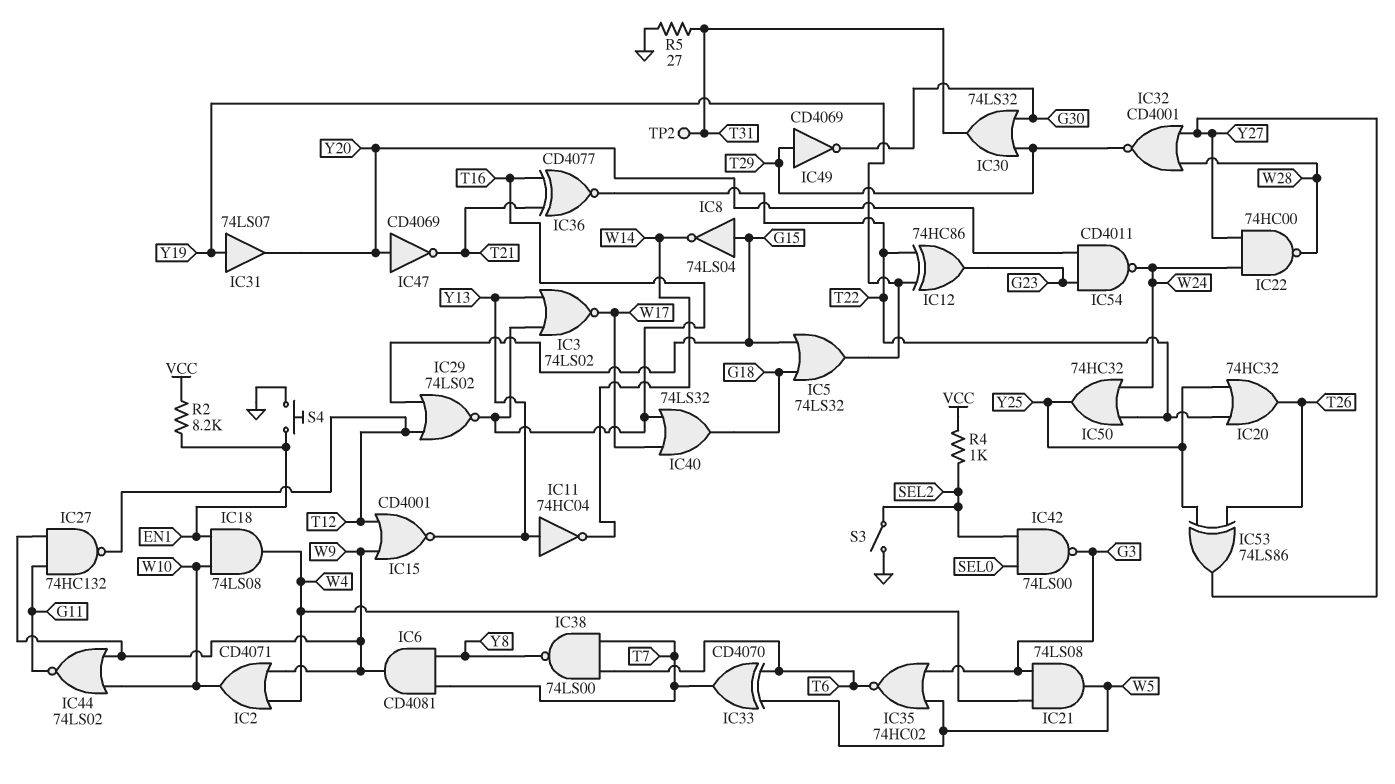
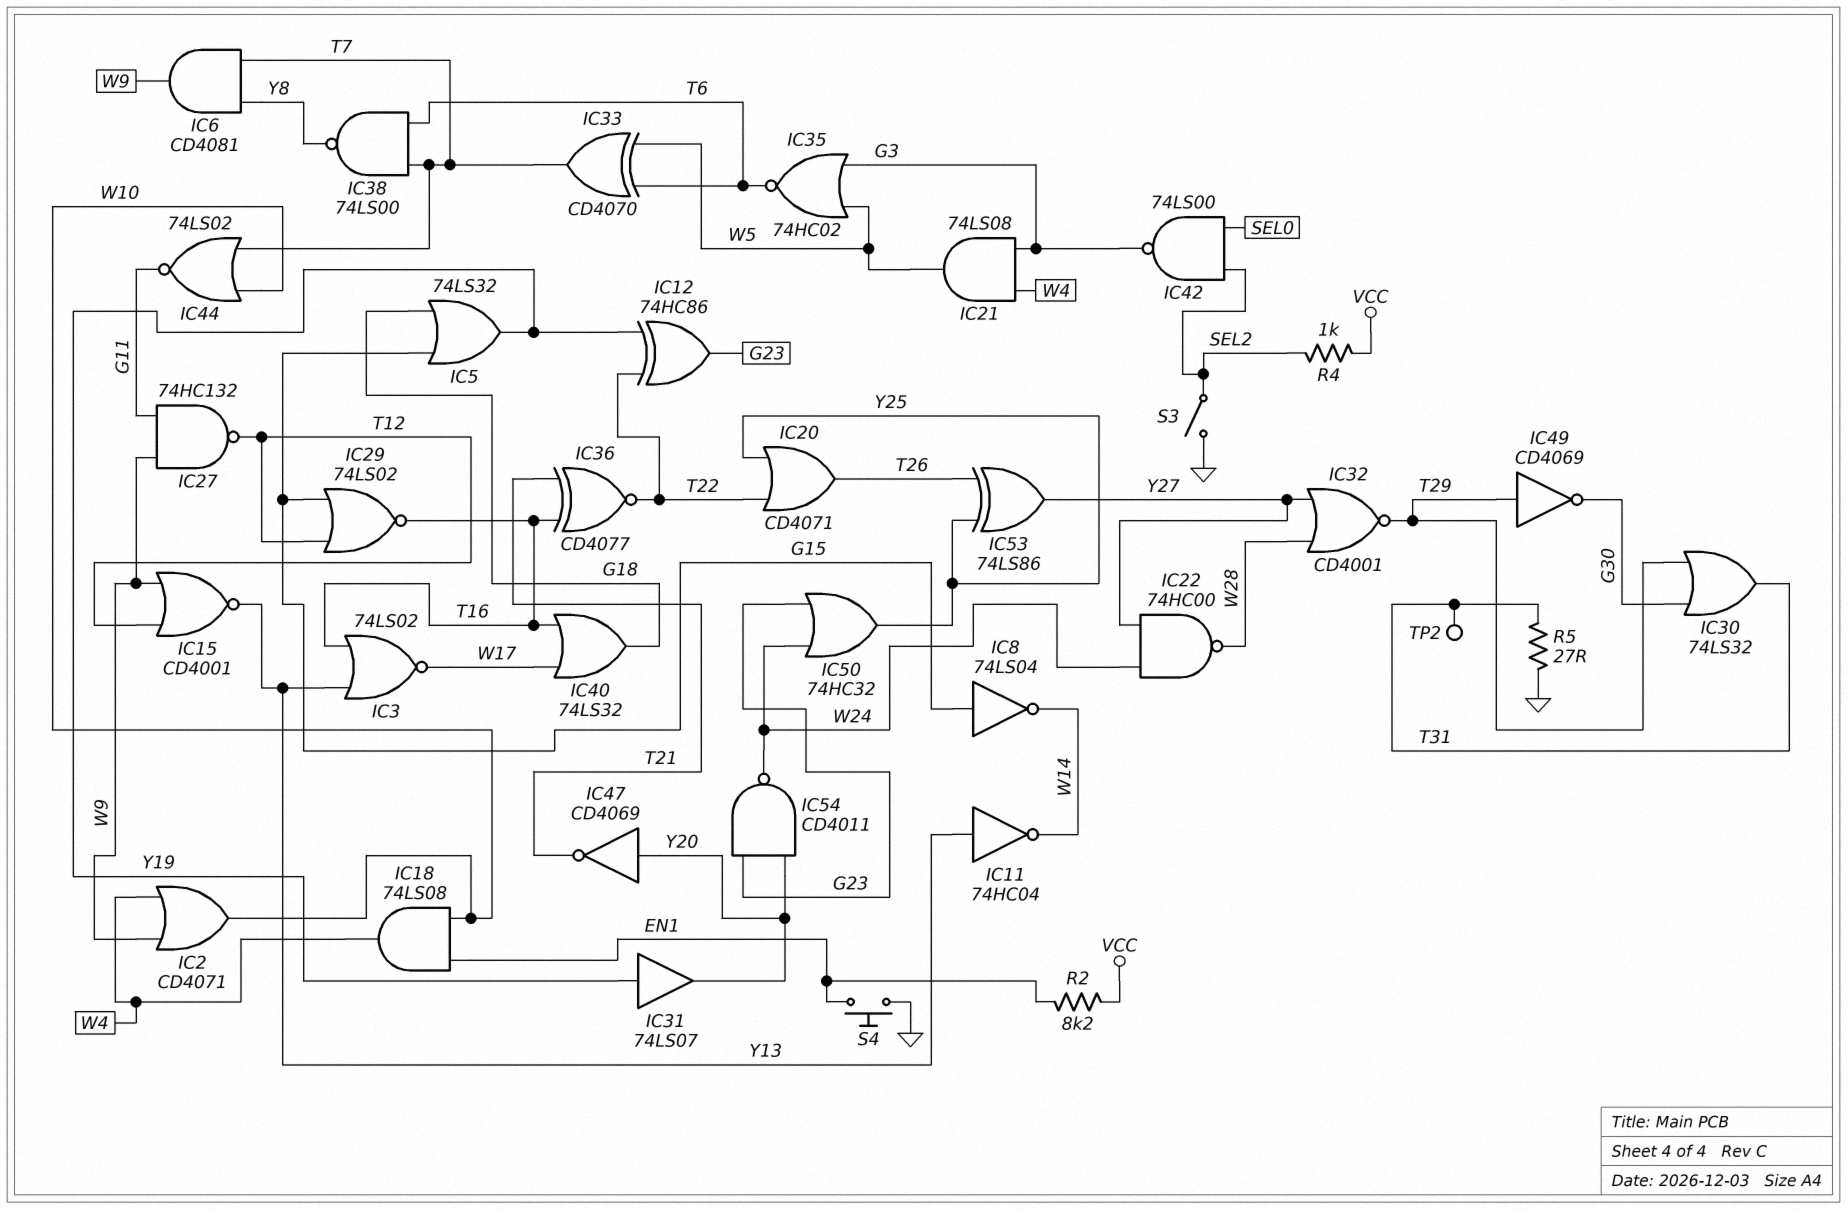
IC20: OR 74HC32 (in T22, in Y25, out T26) -> OR CD4071 (in T22, in Y25, out T26)
IC44: NOR 74LS02 (in W9, in W10, out G11) -> NOR 74LS02 (in T7, in W10, out G11)
IC50: OR 74HC32 (in T22, in W24, out Y25) -> OR 74HC32 (in G23, in W24, out Y25)

